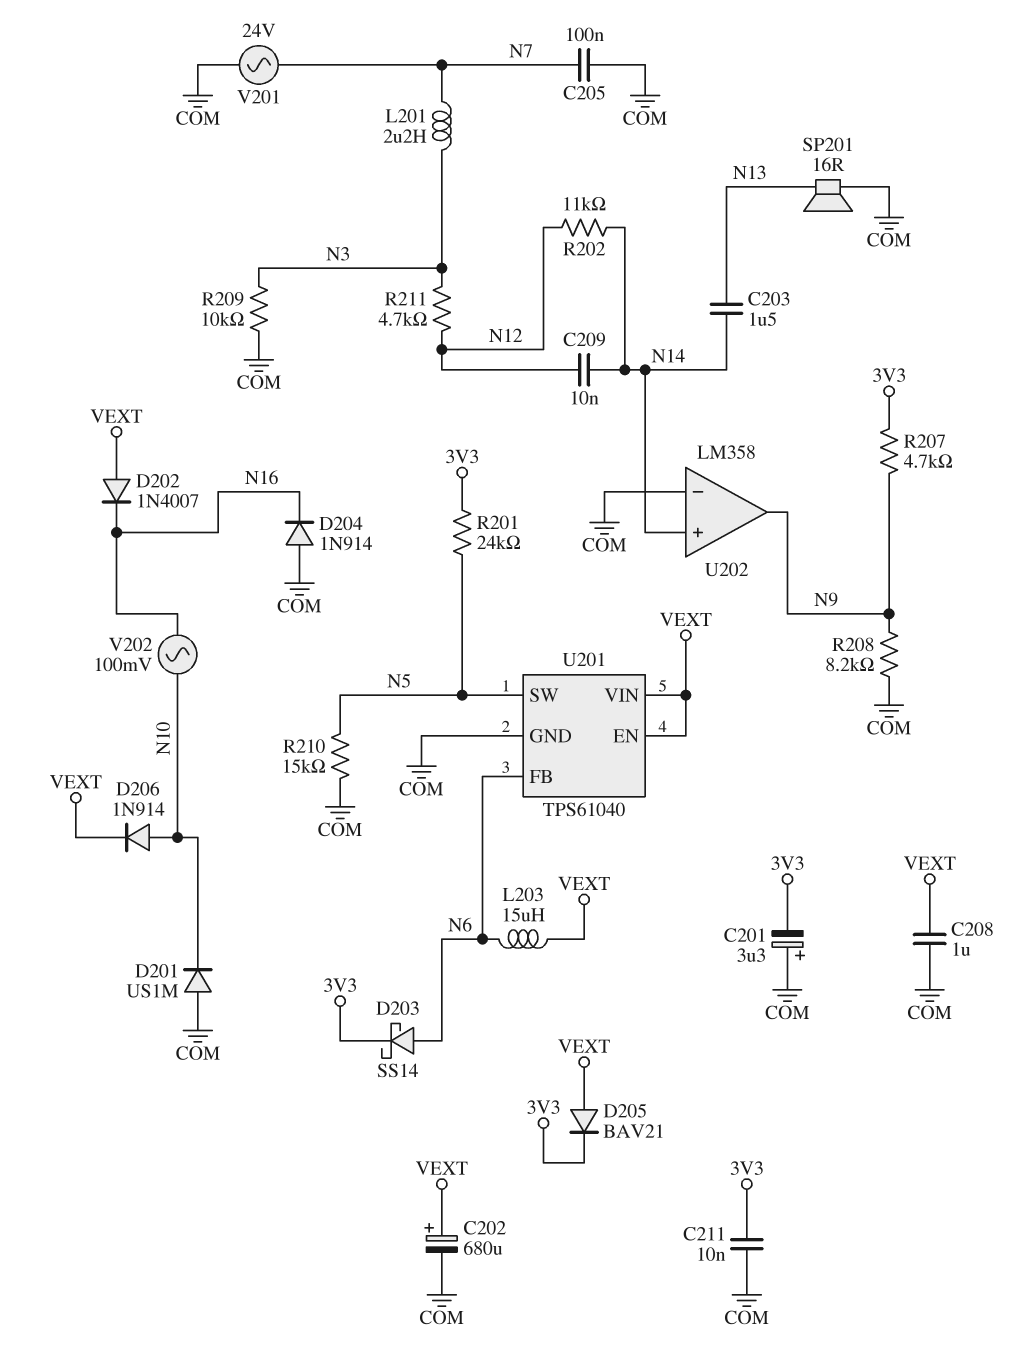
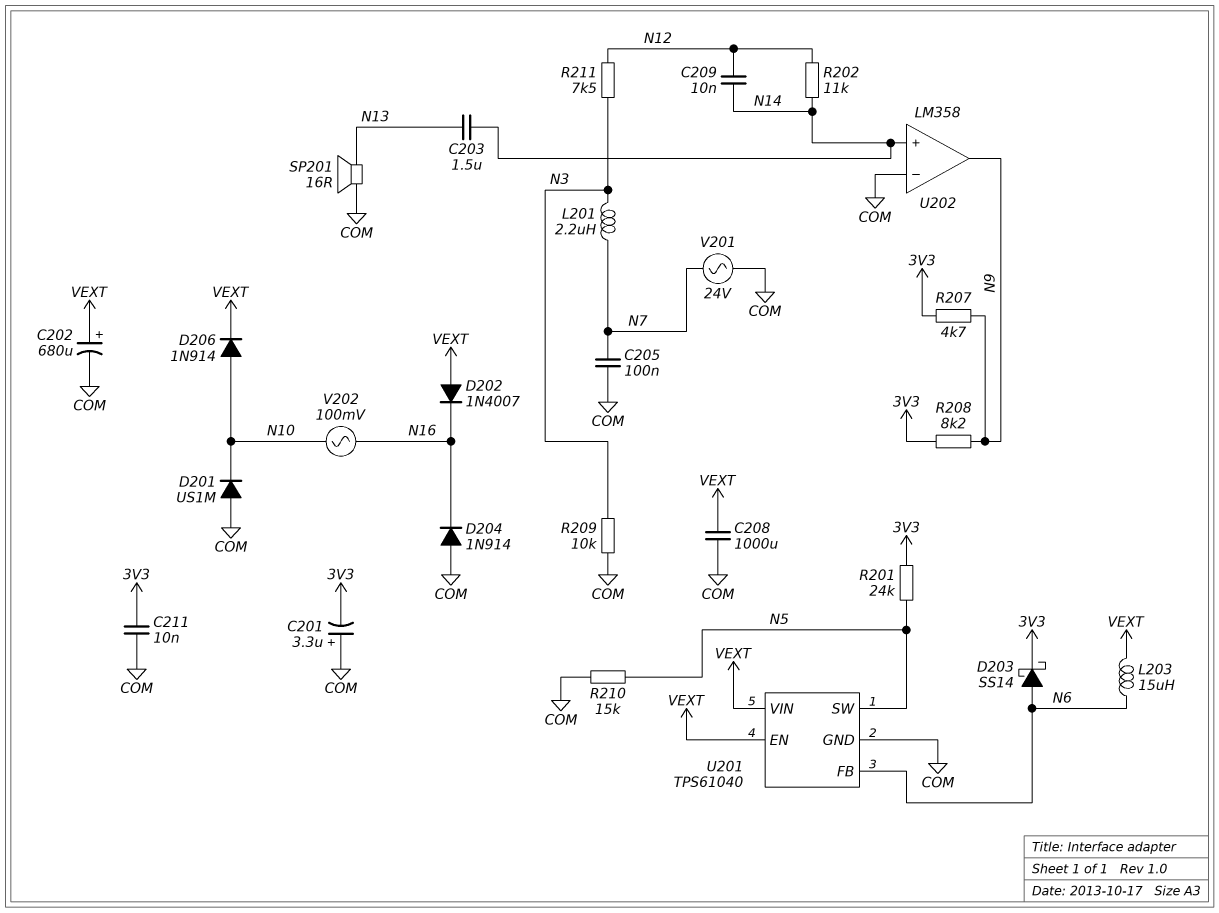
C208: 1uF (COM, VEXT) -> 1000uF (COM, VEXT)
D205: diode BAV21 (A VEXT, K 3V3) -> none
R208: 8.2k (COM, N9) -> 8.2k (3V3, N9)
R211: 4.7k (N3, N12) -> 7.5k (N3, N12)

